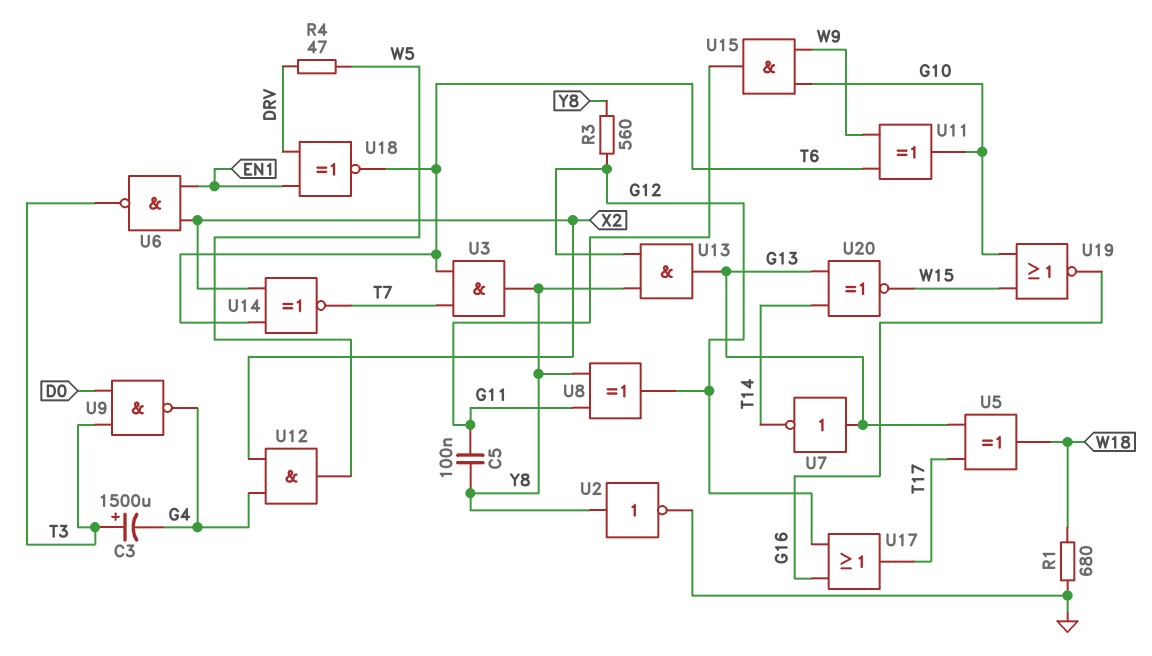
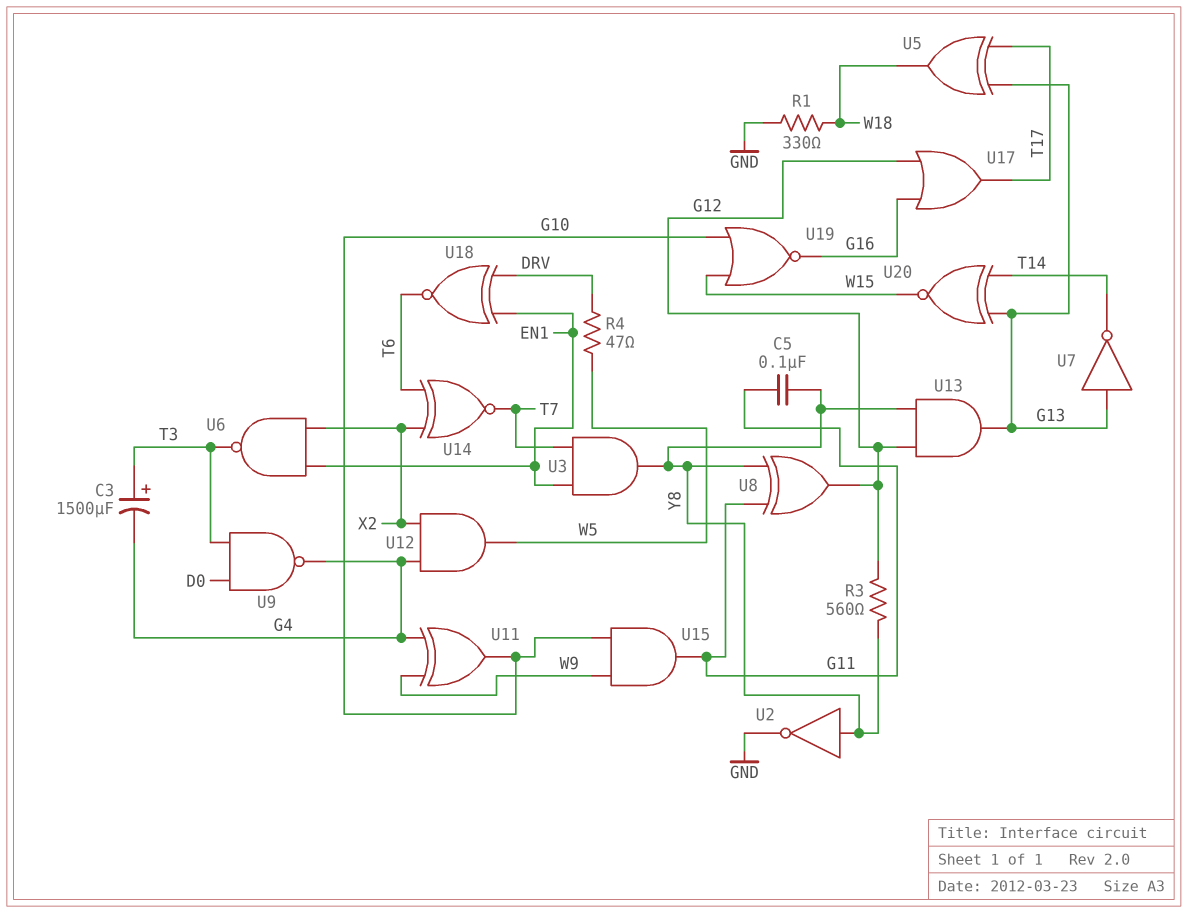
R1: 680 (GND, W18) -> 330 (GND, W18)
U3: AND (in T6, in T7, out Y8) -> AND (in EN1, in T7, out Y8)
U11: XOR (in T6, in W9, out G10) -> XOR (in G4, in W9, out G10)

